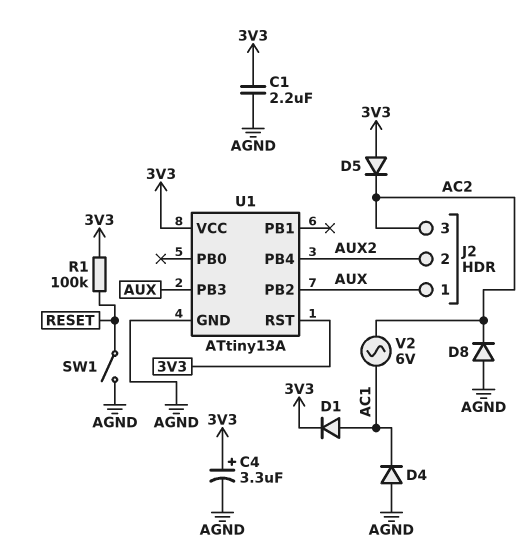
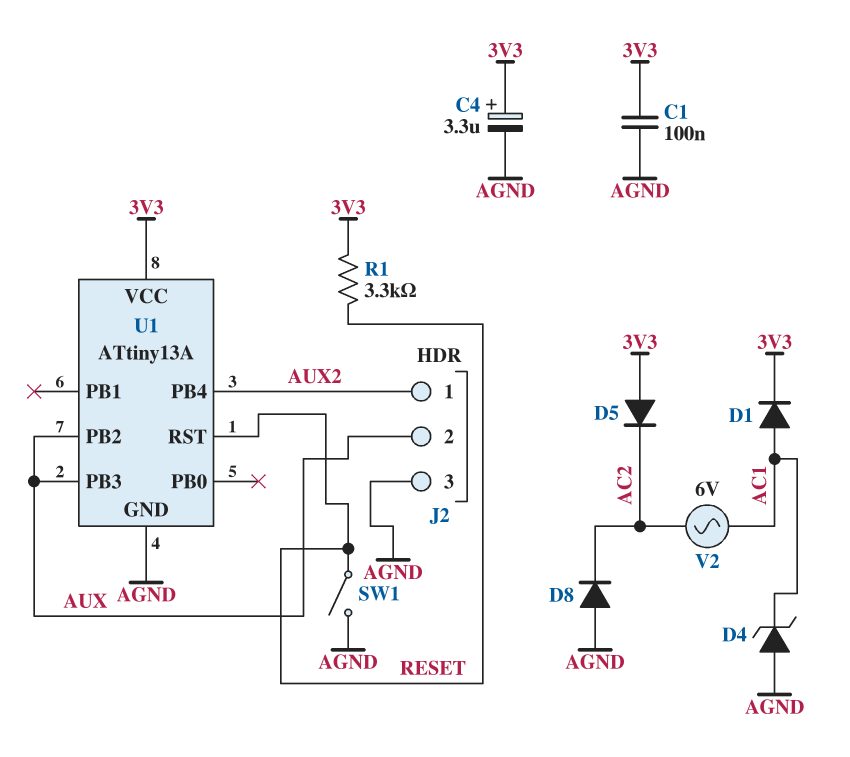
C1: 2.2uF (3V3, AGND) -> 100nF (3V3, AGND)
D4: diode (A AGND, K AC1) -> zener (A AGND, K AC1)
J2 pin 1: AUX -> AUX2
J2 pin 2: AUX2 -> AUX
J2 pin 3: AC2 -> AGND
R1: 100k (3V3, RESET) -> 3.3k (3V3, RESET)
U1 pin RST: 3V3 -> RESET

